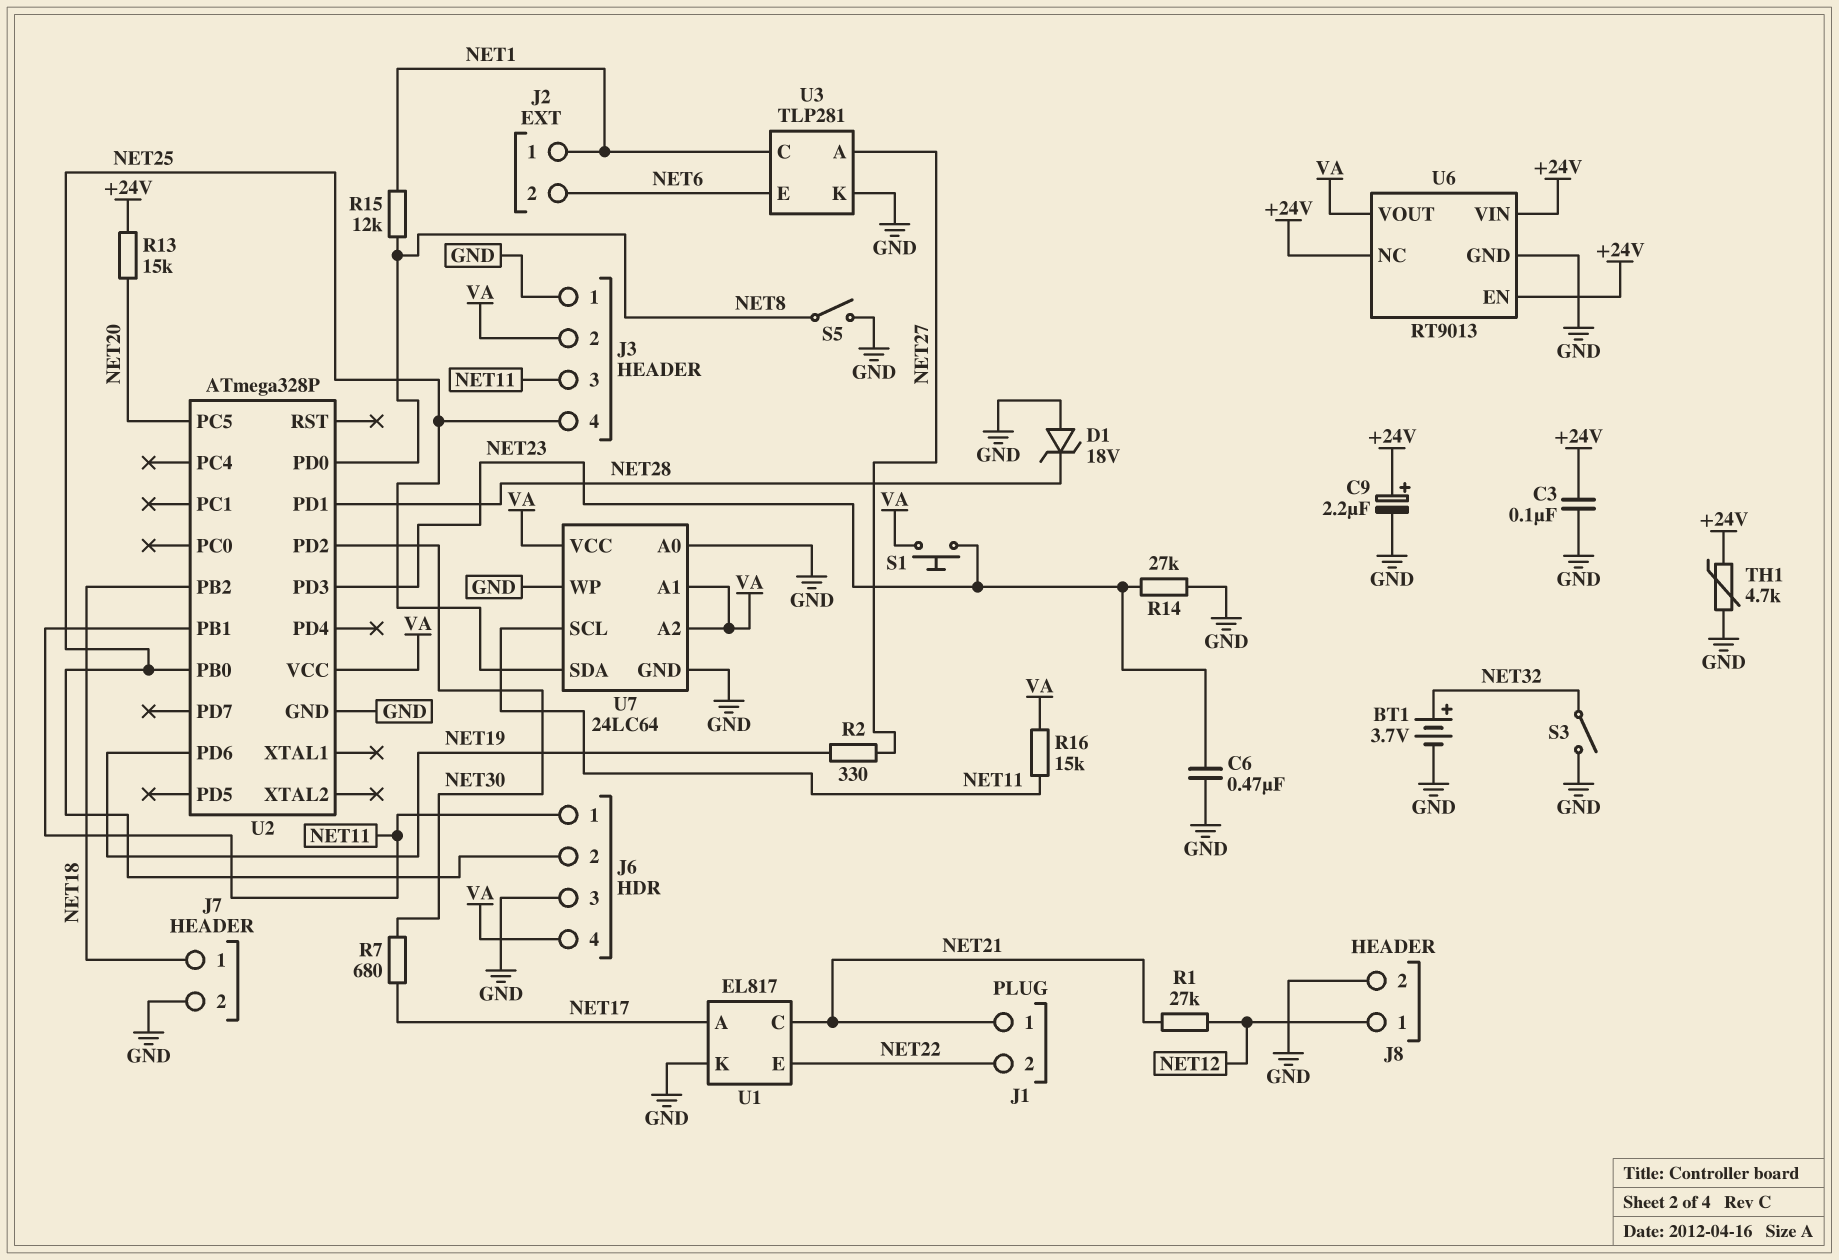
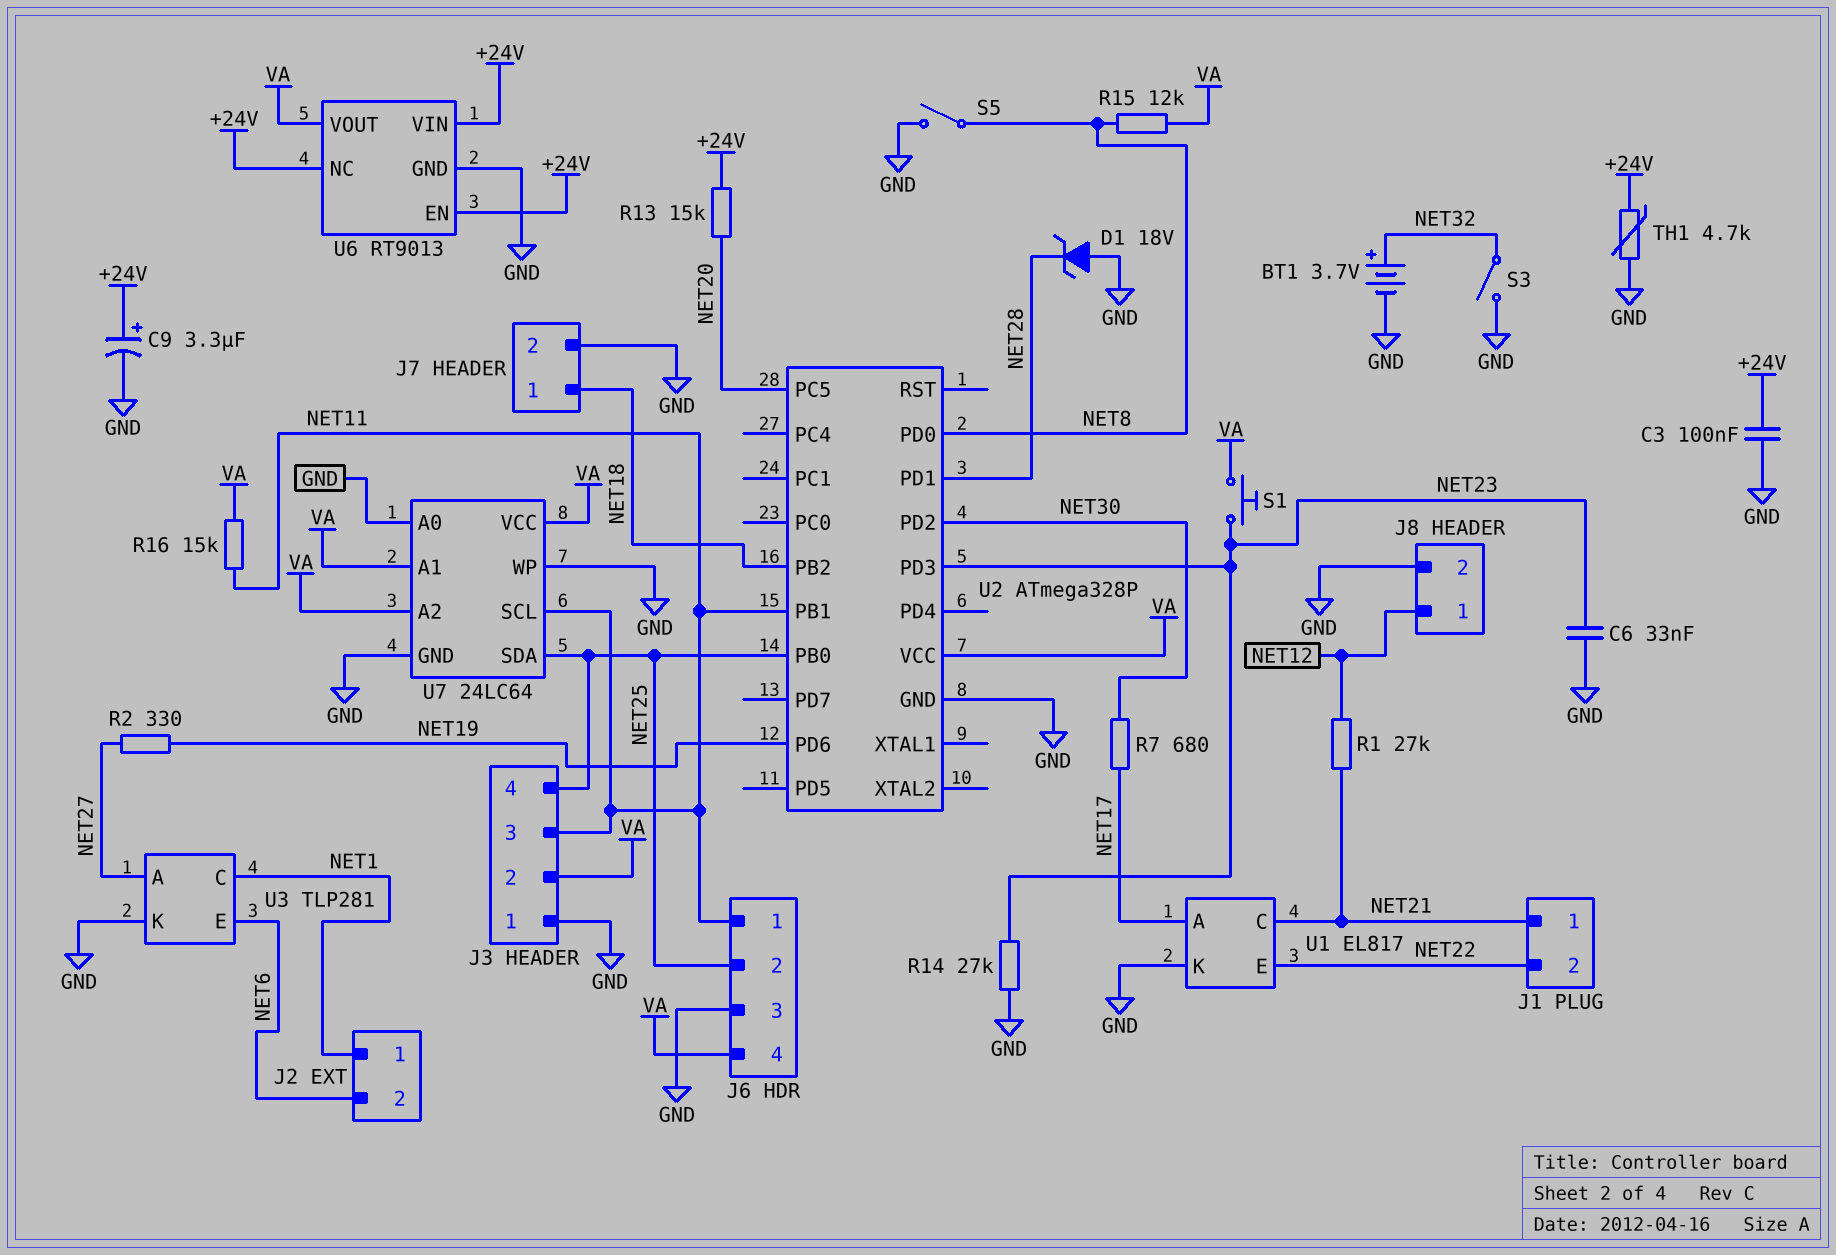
C6: 470nF (GND, NET23) -> 33nF (GND, NET23)
C9: 2.2uF (plus +24V, minus GND) -> 3.3uF (plus +24V, minus GND)
R15: 12k (NET1, NET8) -> 12k (NET8, VA)

